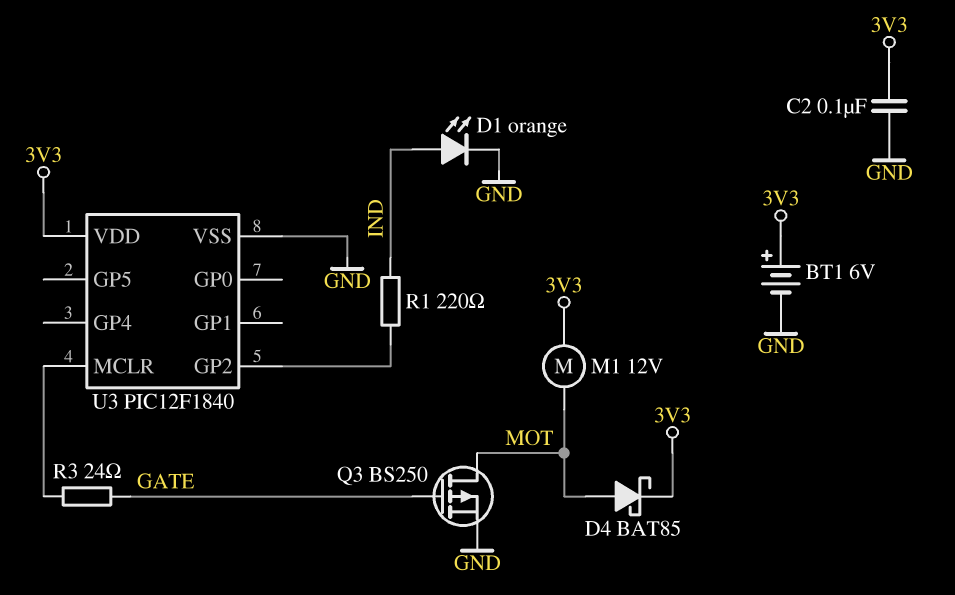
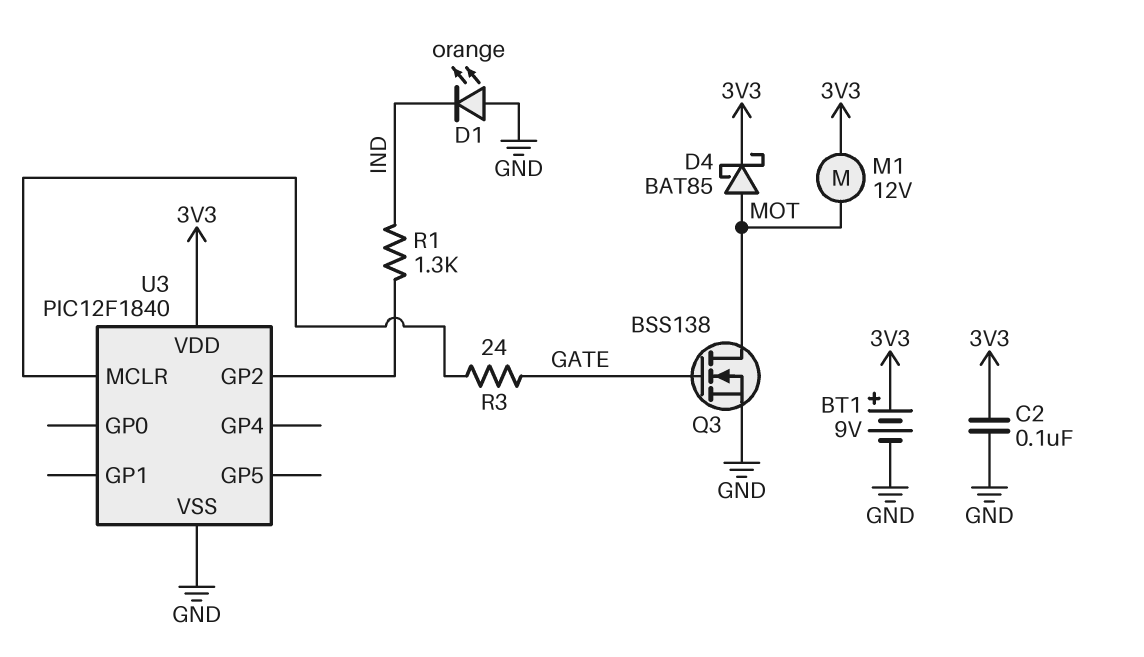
BT1: 6V (plus 3V3, minus GND) -> 9V (plus 3V3, minus GND)
D1: LED orange (A IND, K GND) -> LED orange (A GND, K IND)
Q3: PMOS BS250 (G GATE, D MOT, S GND) -> NMOS BSS138 (G GATE, D MOT, S GND)
R1: 220 (IND, U3/GP2) -> 1.3k (IND, U3/GP2)

